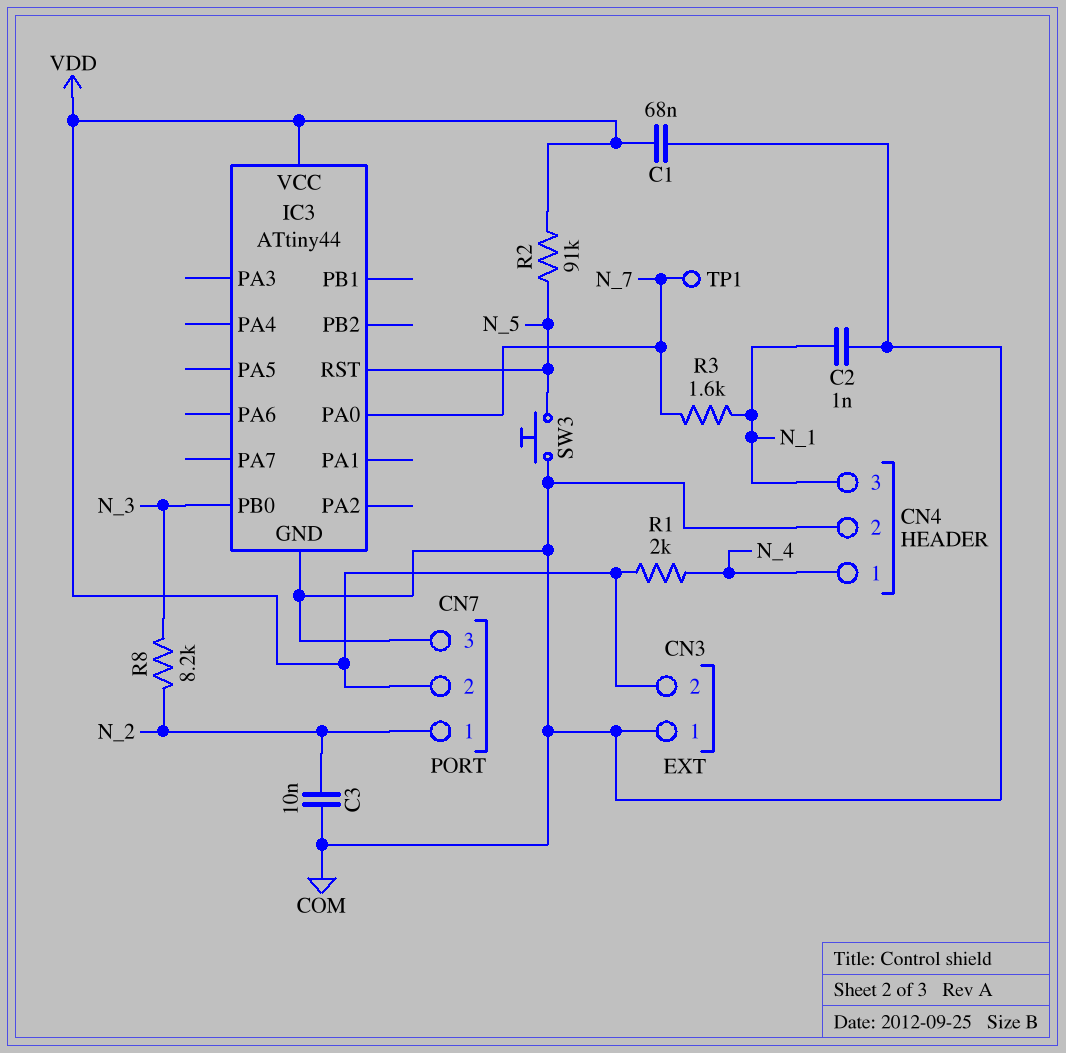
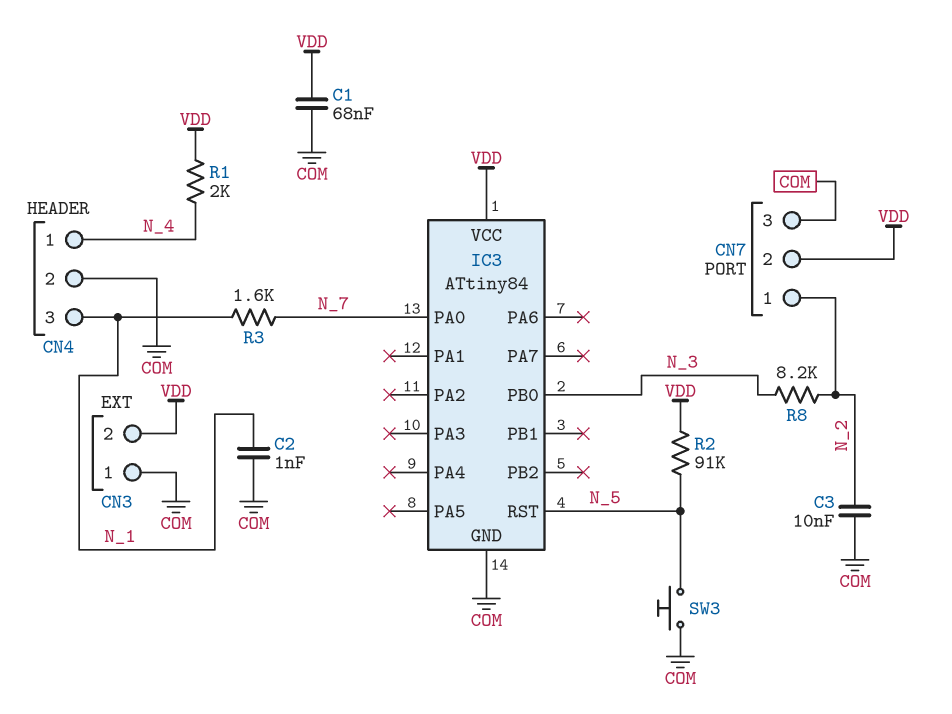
IC3: ATtiny44 -> ATtiny84
TP1: test point (N_7) -> none

